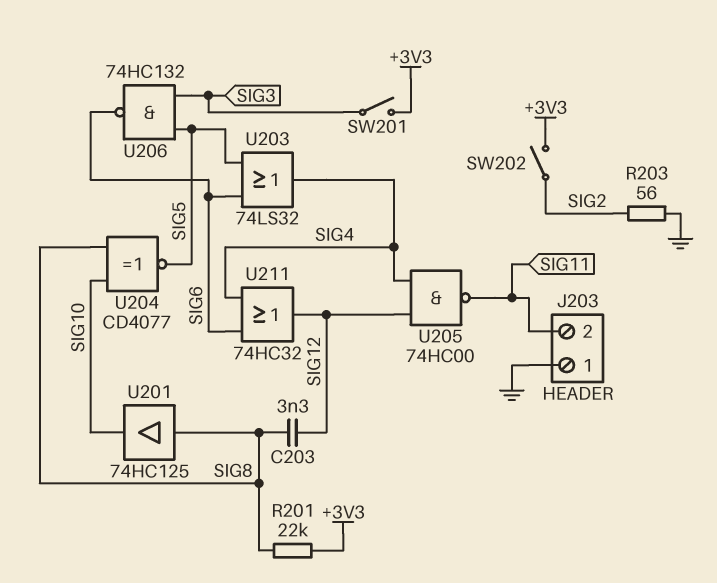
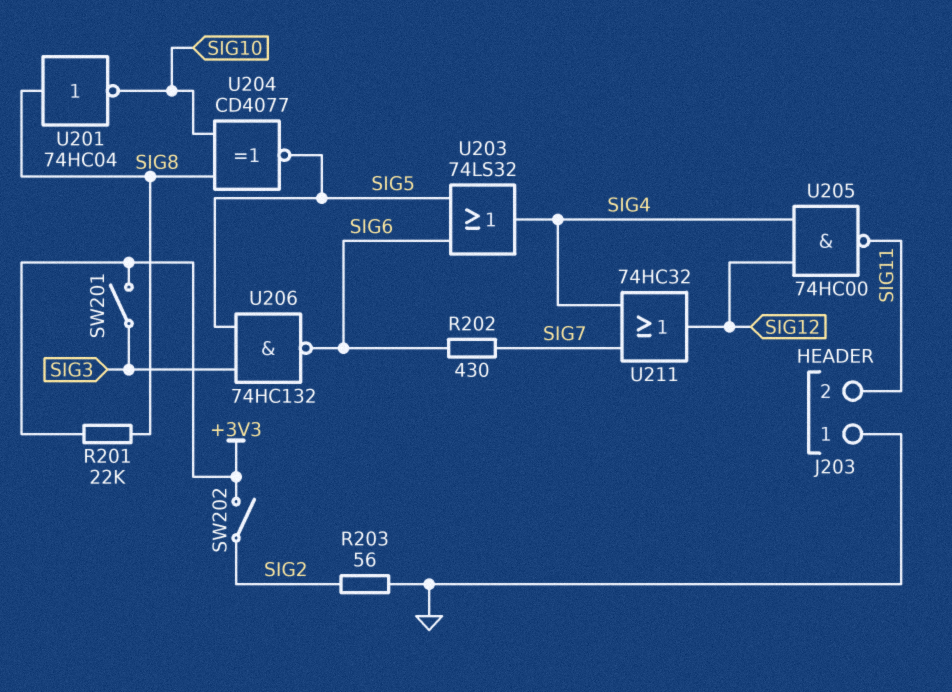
C203: 3.3nF (SIG8, SIG12) -> none
R202: none -> 430 (SIG6, SIG7)
U201: buffer 74HC125 (in SIG8, out SIG10) -> NOT 74HC04 (in SIG8, out SIG10)
U211: OR 74HC32 (in SIG4, in SIG6, out SIG12) -> OR 74HC32 (in SIG4, in SIG7, out SIG12)

